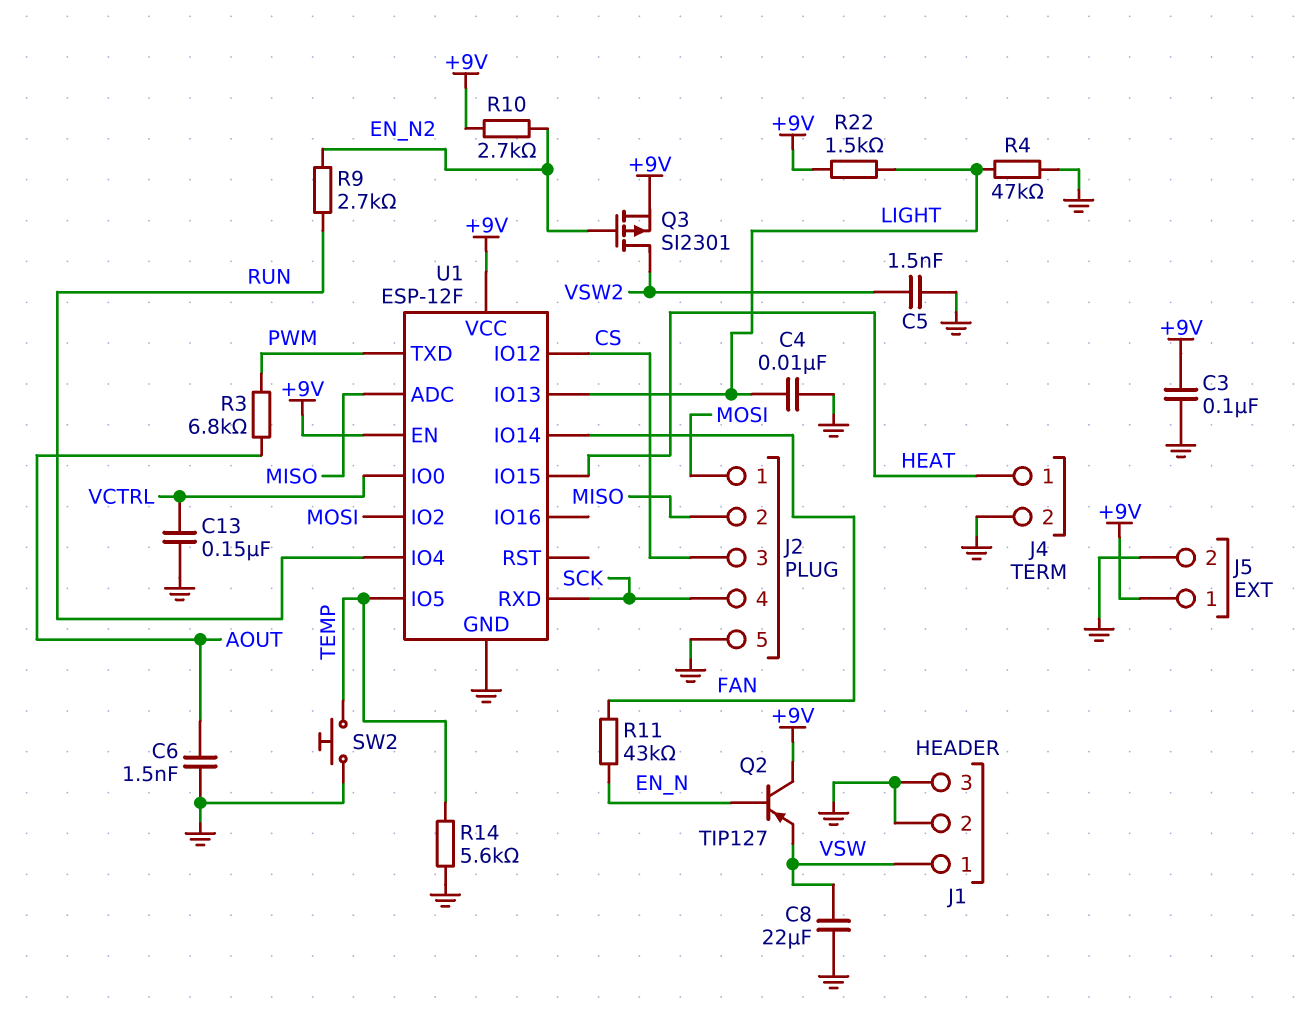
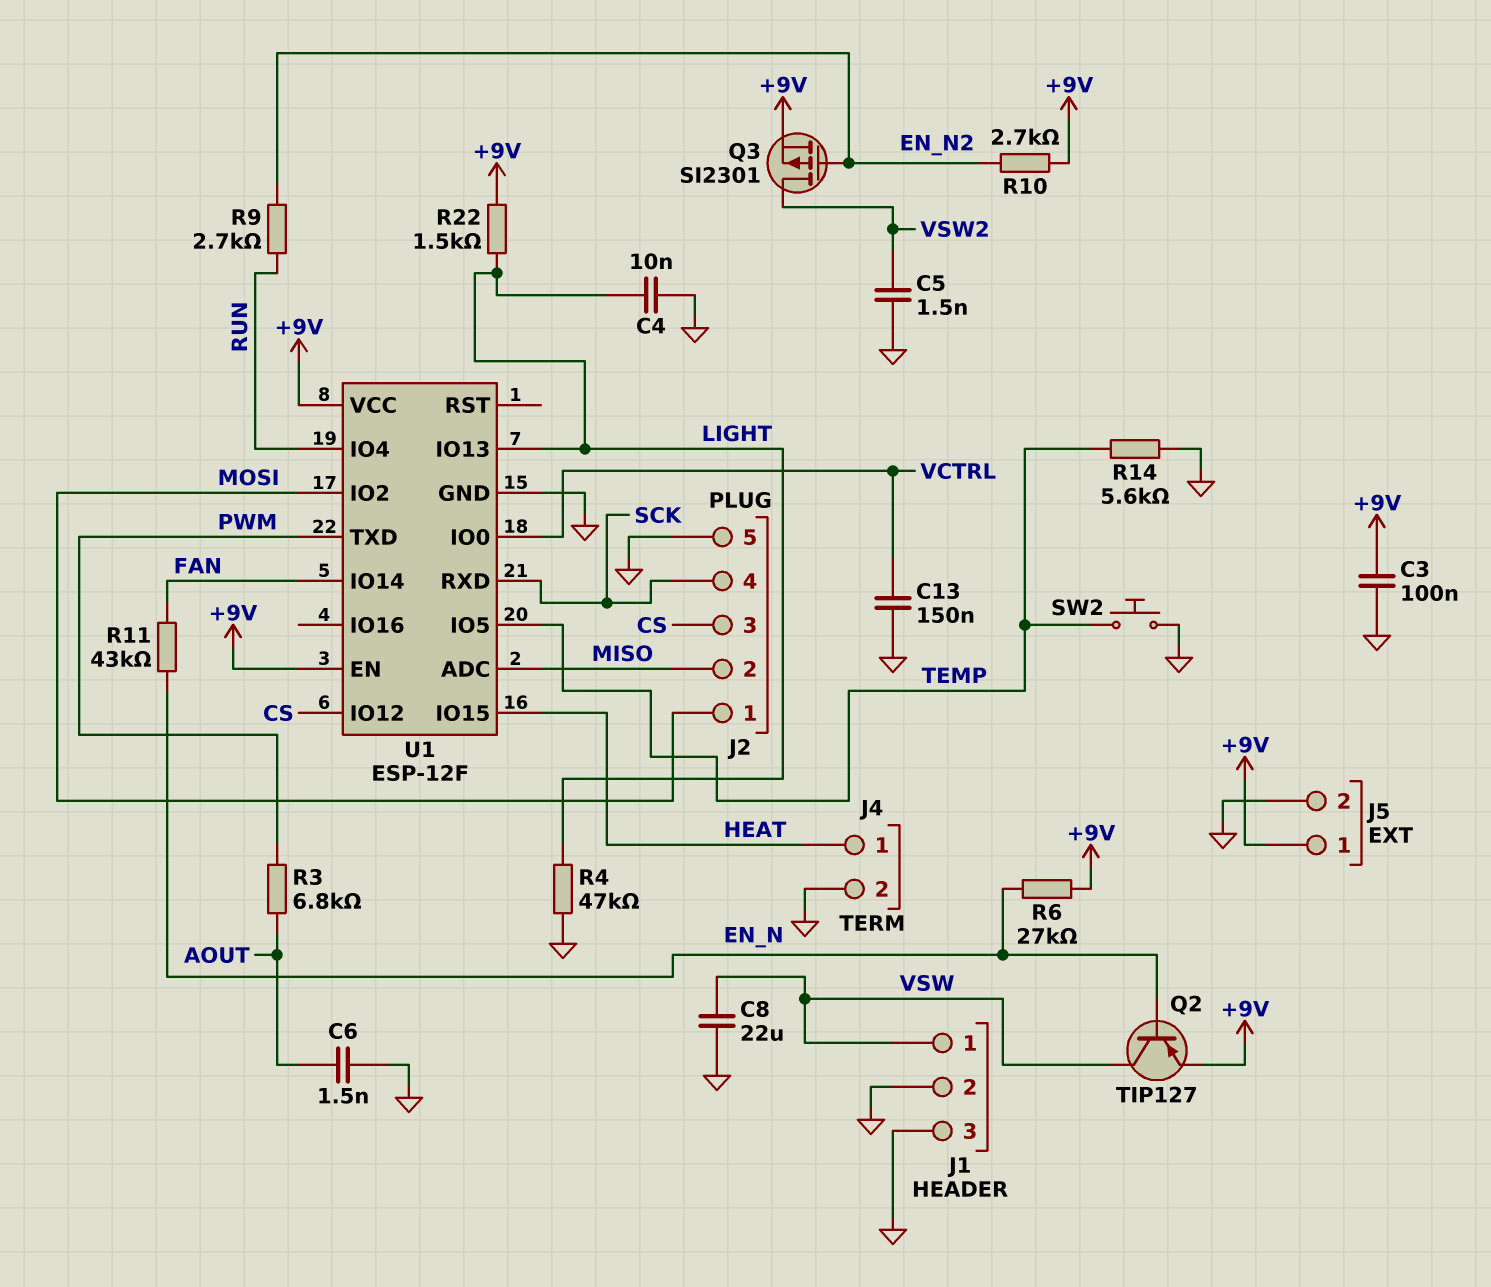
Q2: PNP TIP127 (B EN_N, C +9V, E VSW) -> PNP TIP127 (B EN_N, C VSW, E +9V)
R6: none -> 27k (+9V, EN_N)

